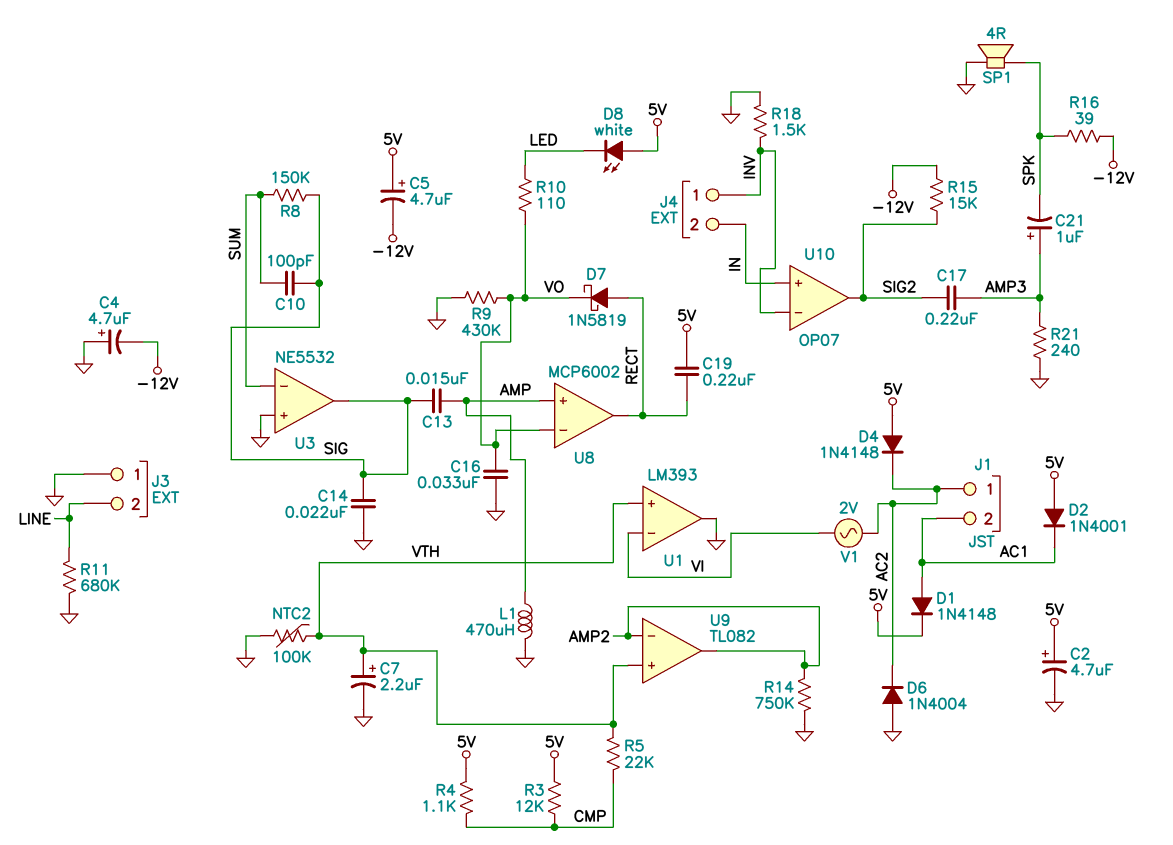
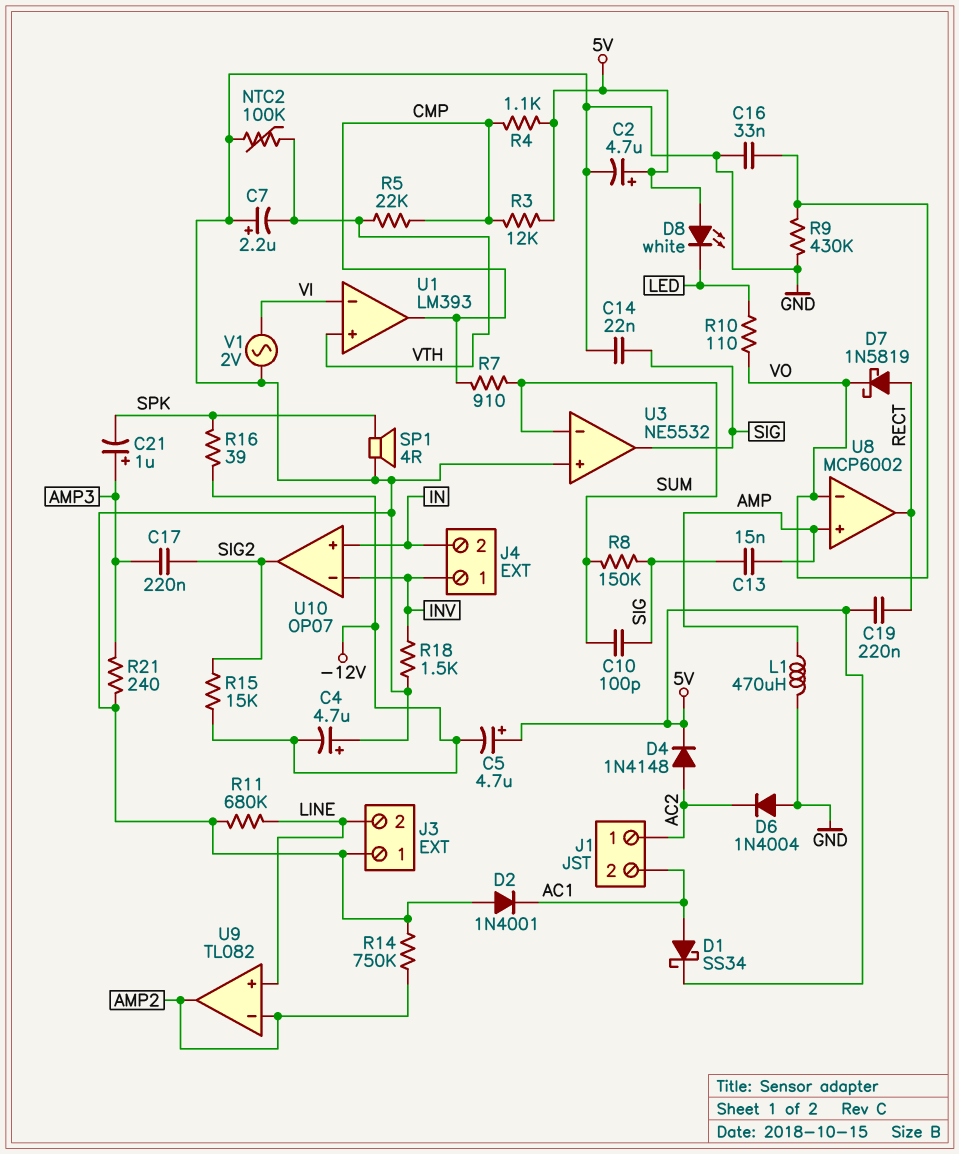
C7: 2.2uF (plus VTH, minus GND) -> 2.2uF (plus GND, minus VTH)
D1: diode 1N4148 (A AC1, K 5V) -> schottky SS34 (A AC1, K 5V)
D2: diode 1N4001 (A 5V, K AC1) -> diode 1N4001 (A GND, K AC1)
D4: diode 1N4148 (A 5V, K AC2) -> diode 1N4148 (A AC2, K 5V)
R7: none -> 910 (CMP, SUM)
U1 pin out: GND -> CMP
U9 pin in+: VTH -> LINE
V1: AC 2V (AC2, VI) -> AC 2V (GND, VI)

